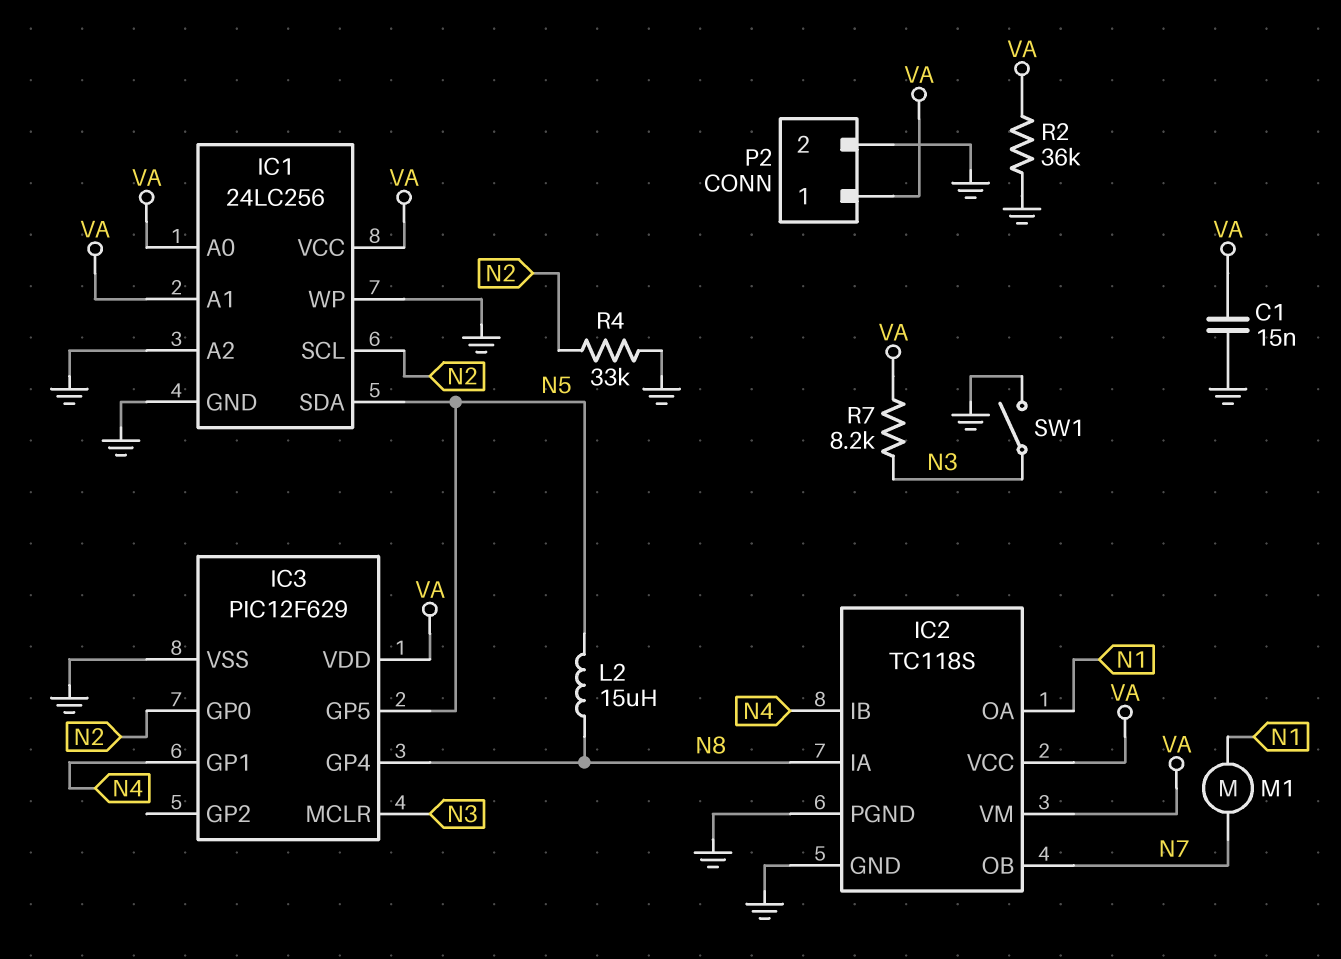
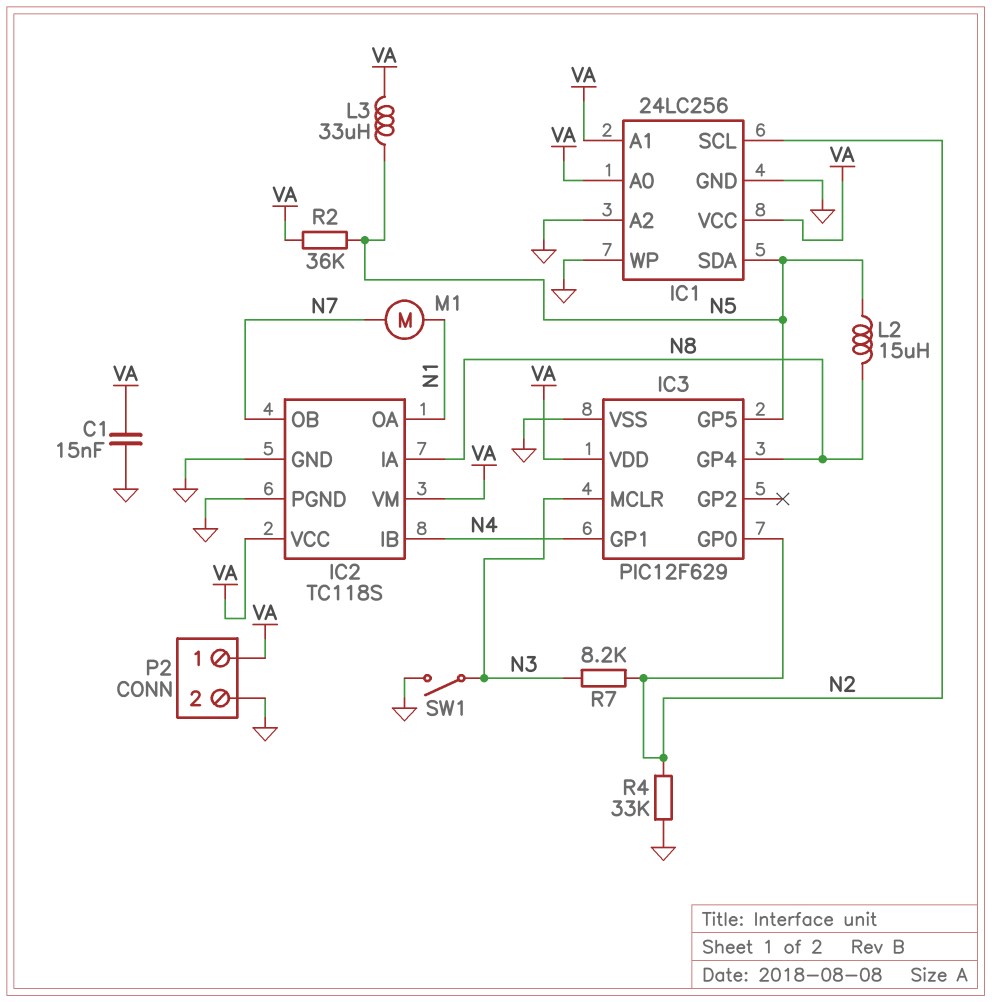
L3: none -> 33uH (N5, VA)
R2: 36k (GND, VA) -> 36k (N5, VA)
R7: 8.2k (N3, VA) -> 8.2k (N2, N3)

